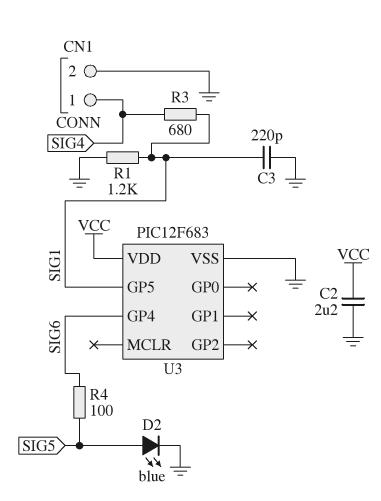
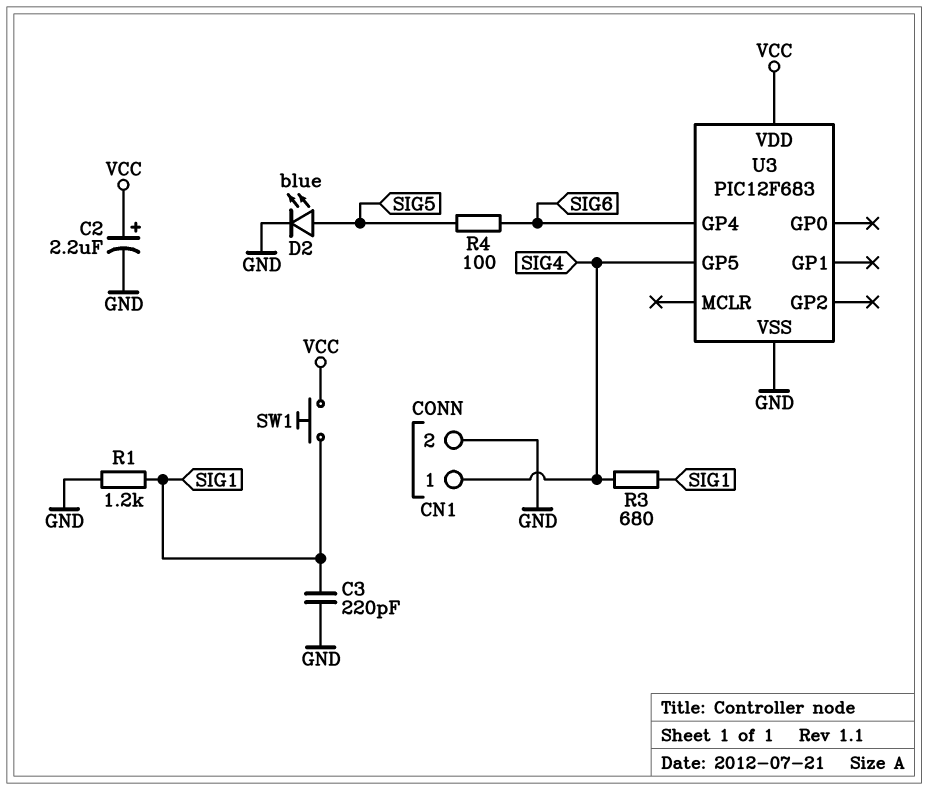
C2: 2.2uF (GND, VCC) -> 2.2uF (plus VCC, minus GND)
SW1: none -> button (SIG1, VCC)
U3 pin GP5: SIG1 -> SIG4

